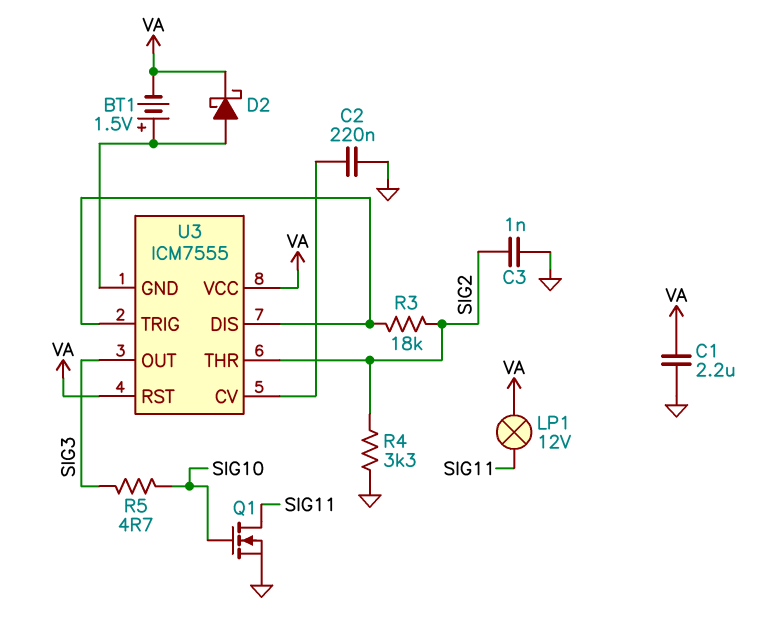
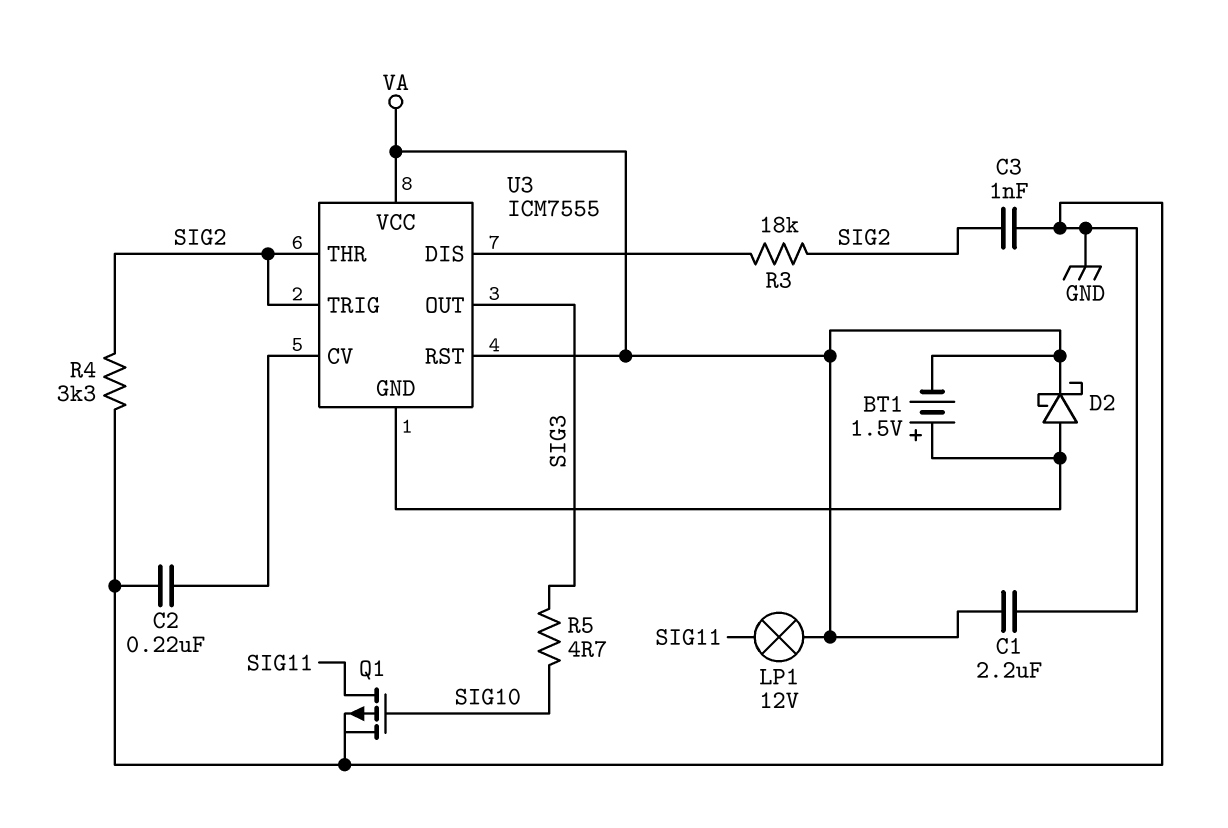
Q1: NMOS (G SIG10, D SIG11, S GND) -> PMOS (G SIG10, D SIG11, S GND)
U3 pin TRIG: U3/DIS -> SIG2

